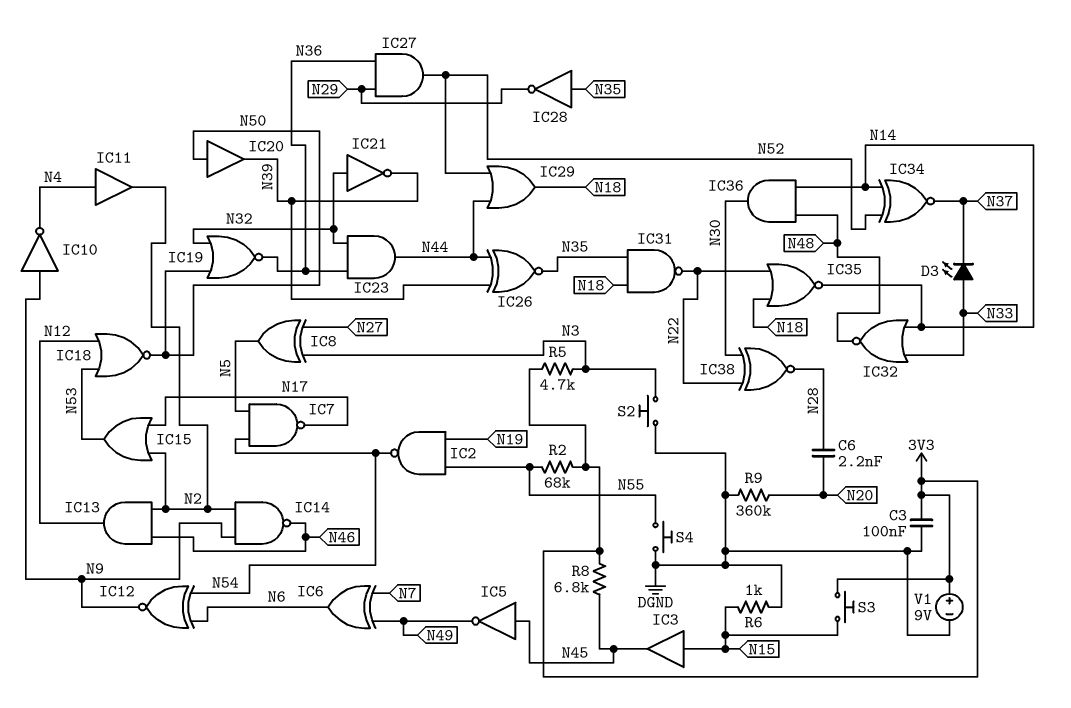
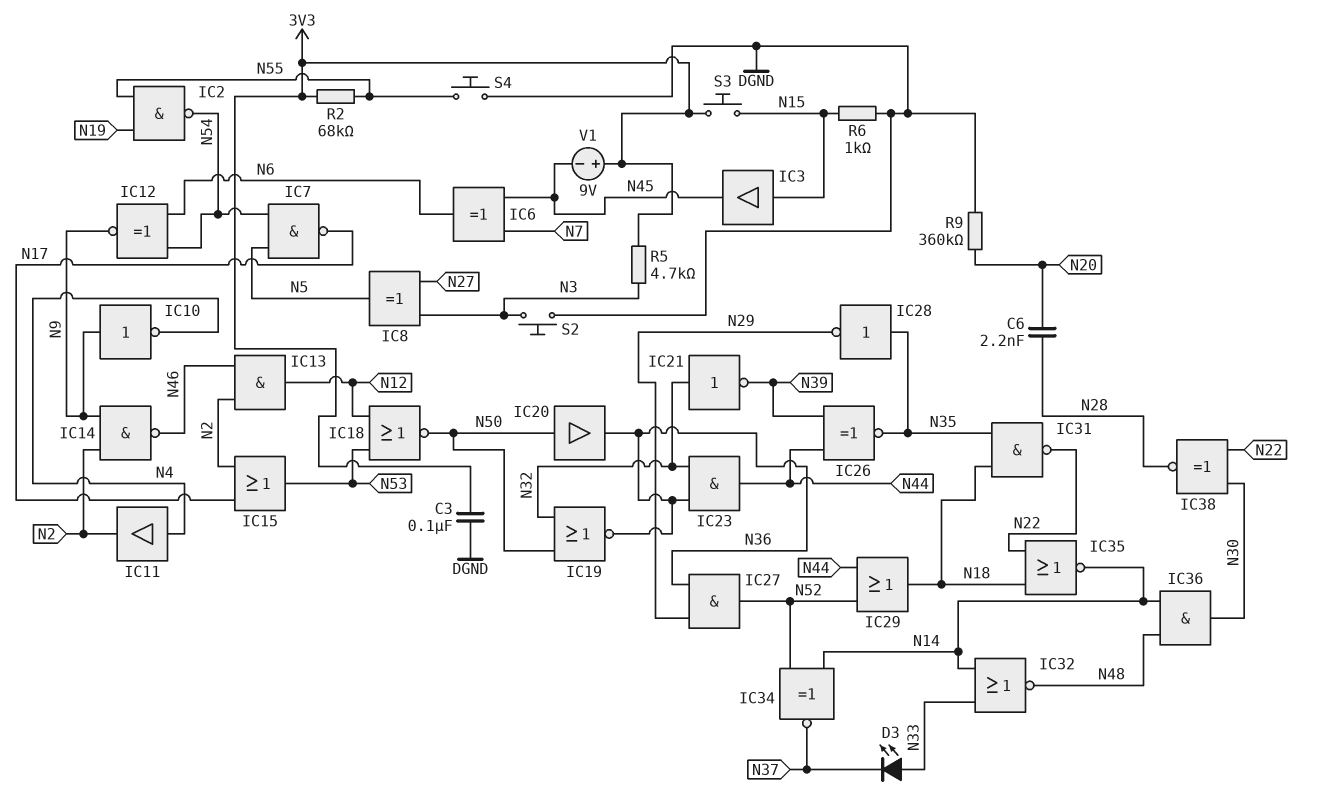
IC5: NOT (in N45, out N49) -> none
IC6: XOR (in N7, in N49, out N6) -> XOR (in N7, in N45, out N6)
IC20: buffer (in N50, out N39) -> buffer (in N50, out N36)
R8: 6.8k (3V3, N45) -> none
V1: 9V (plus 3V3, minus DGND) -> 9V (plus 3V3, minus N45)

